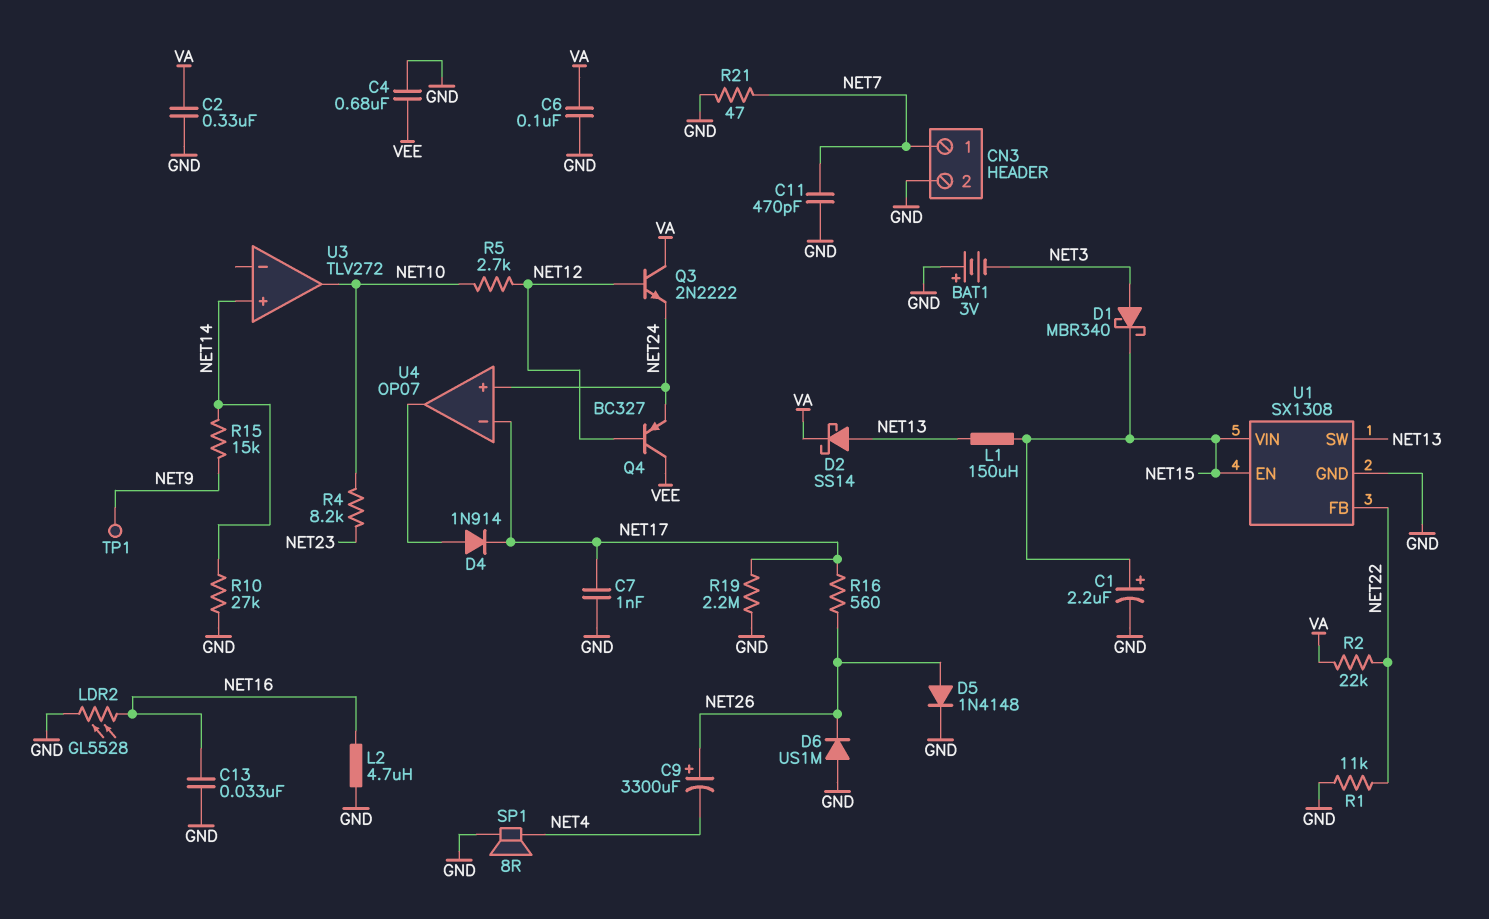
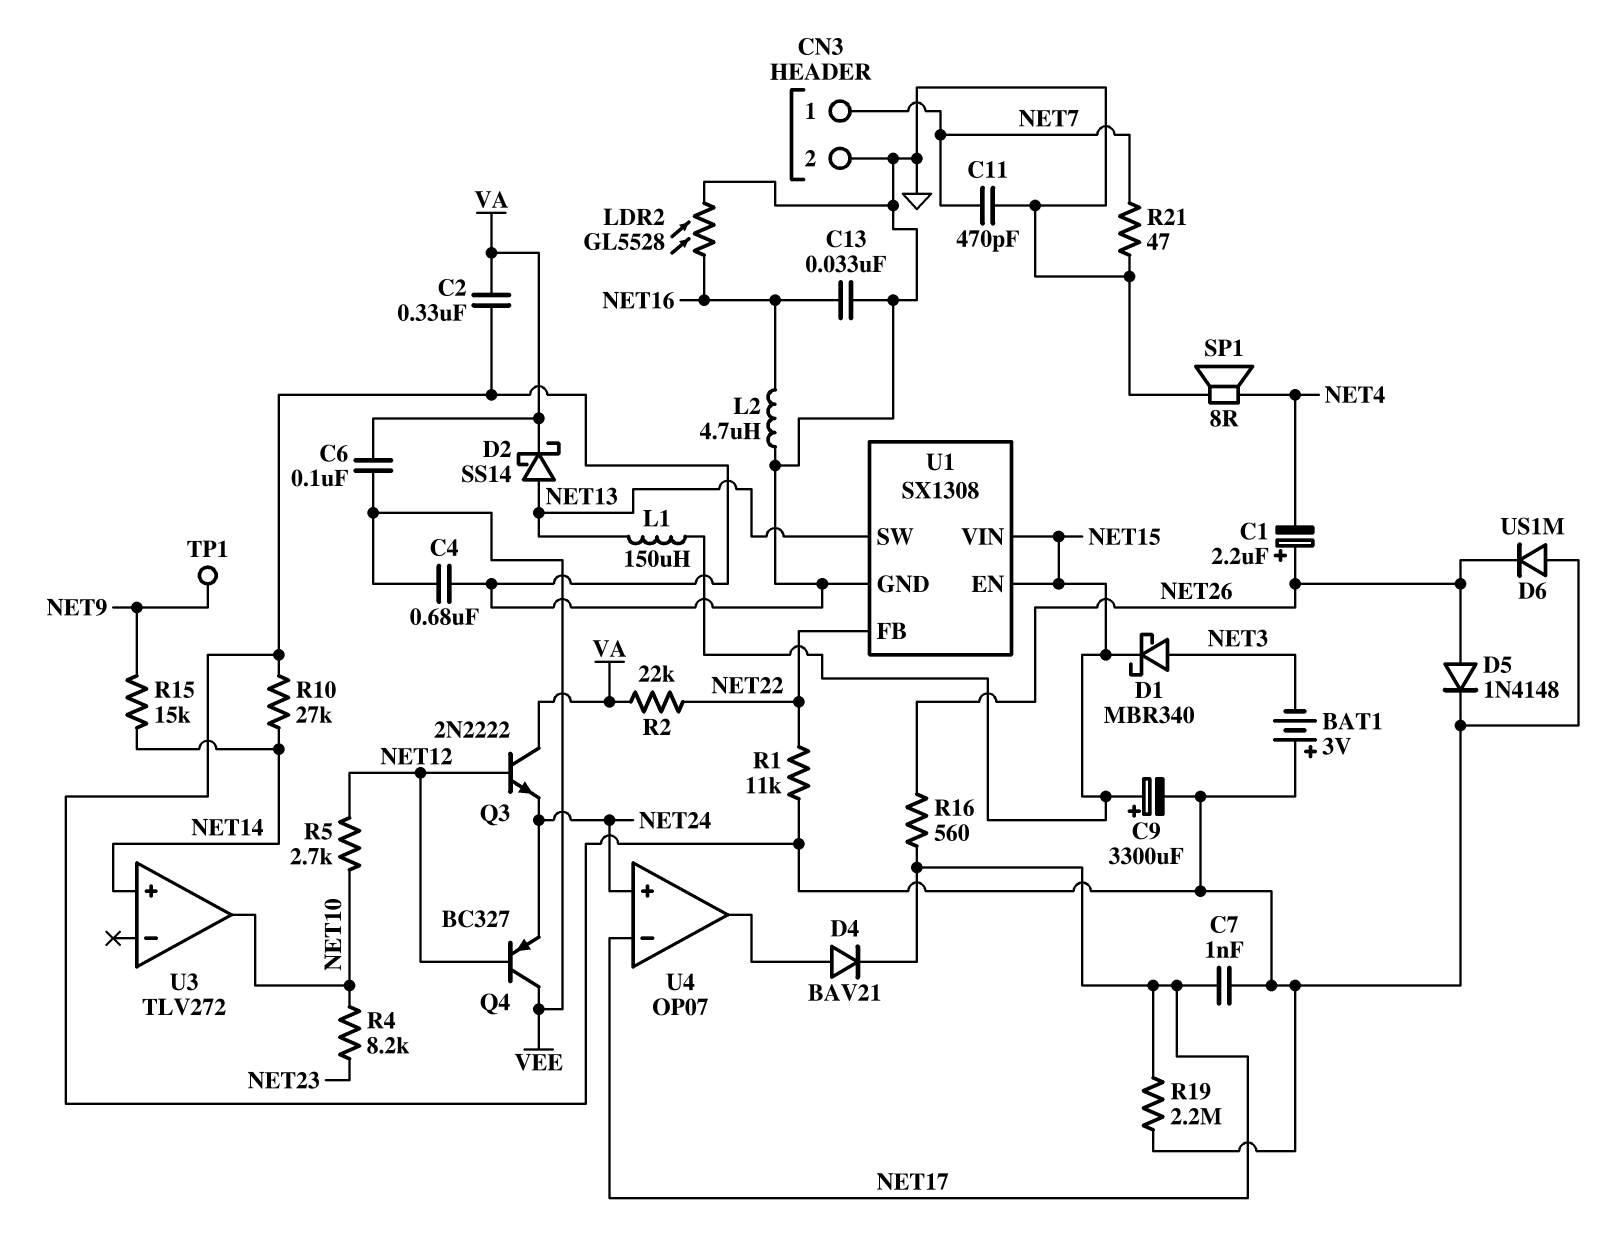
C1: 2.2uF (plus NET15, minus GND) -> 2.2uF (plus NET26, minus NET4)
C6: 100nF (GND, VA) -> 100nF (VA, VEE)
C9: 3300uF (plus NET26, minus NET4) -> 3300uF (plus NET15, minus GND)
D4: diode 1N914 (A U4/out, K NET17) -> diode BAV21 (A U4/out, K NET17)

